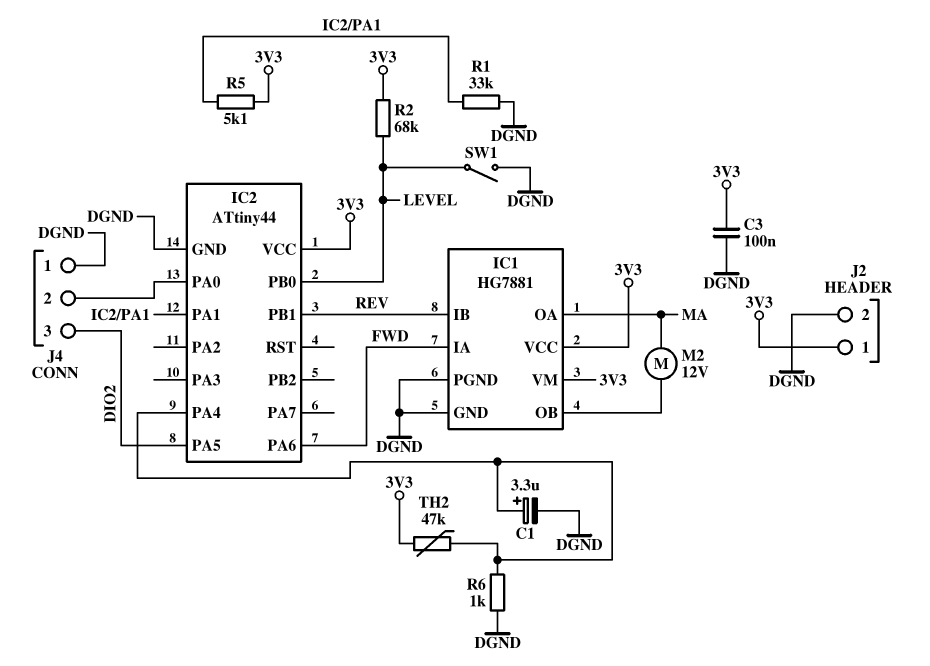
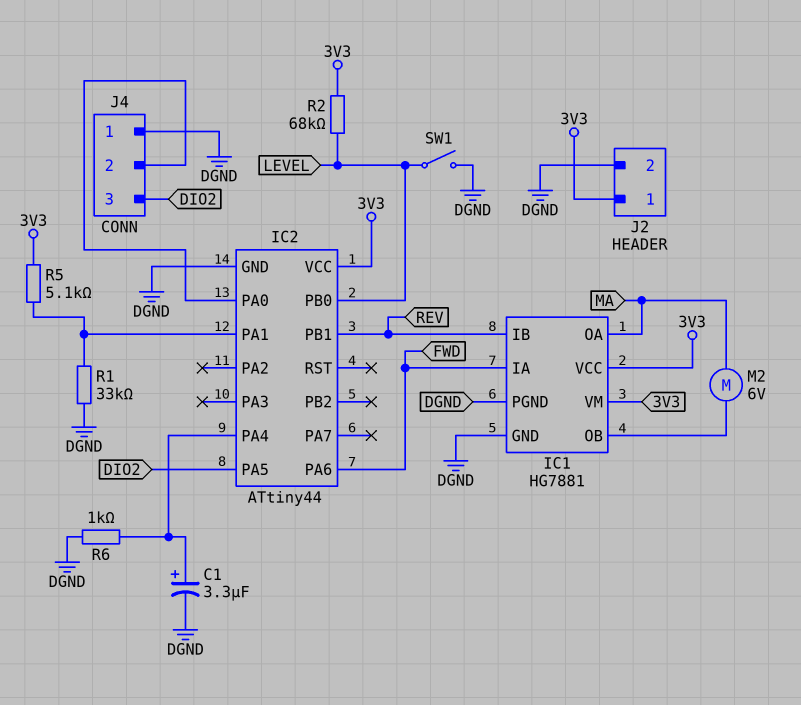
C3: 100nF (3V3, DGND) -> none
M2: motor 12V (IC1/OB, MA) -> motor 6V (IC1/OB, MA)
TH2: 47k (3V3, IC2/PA4) -> none

